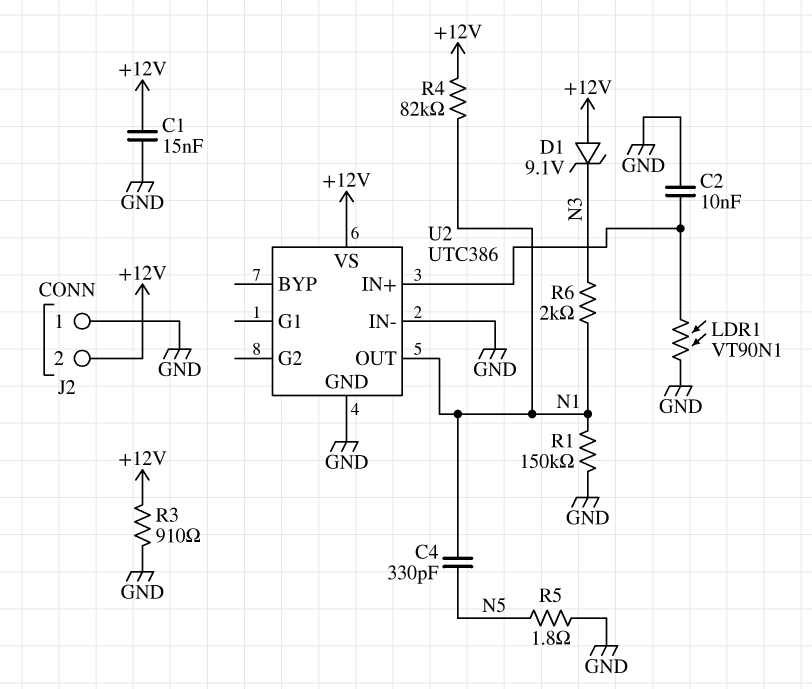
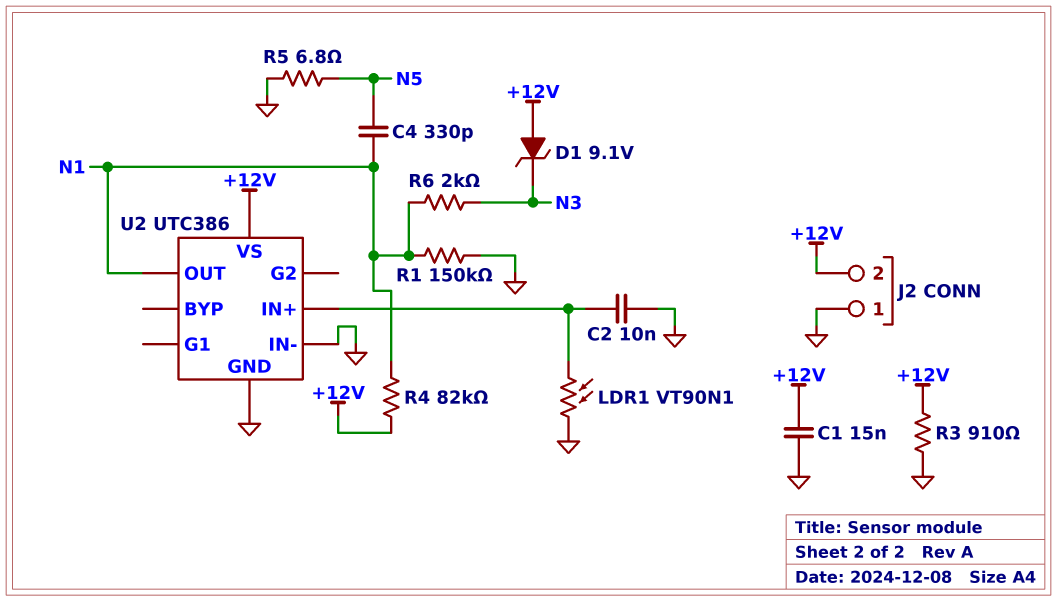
R5: 1.8 (GND, N5) -> 6.8 (GND, N5)

